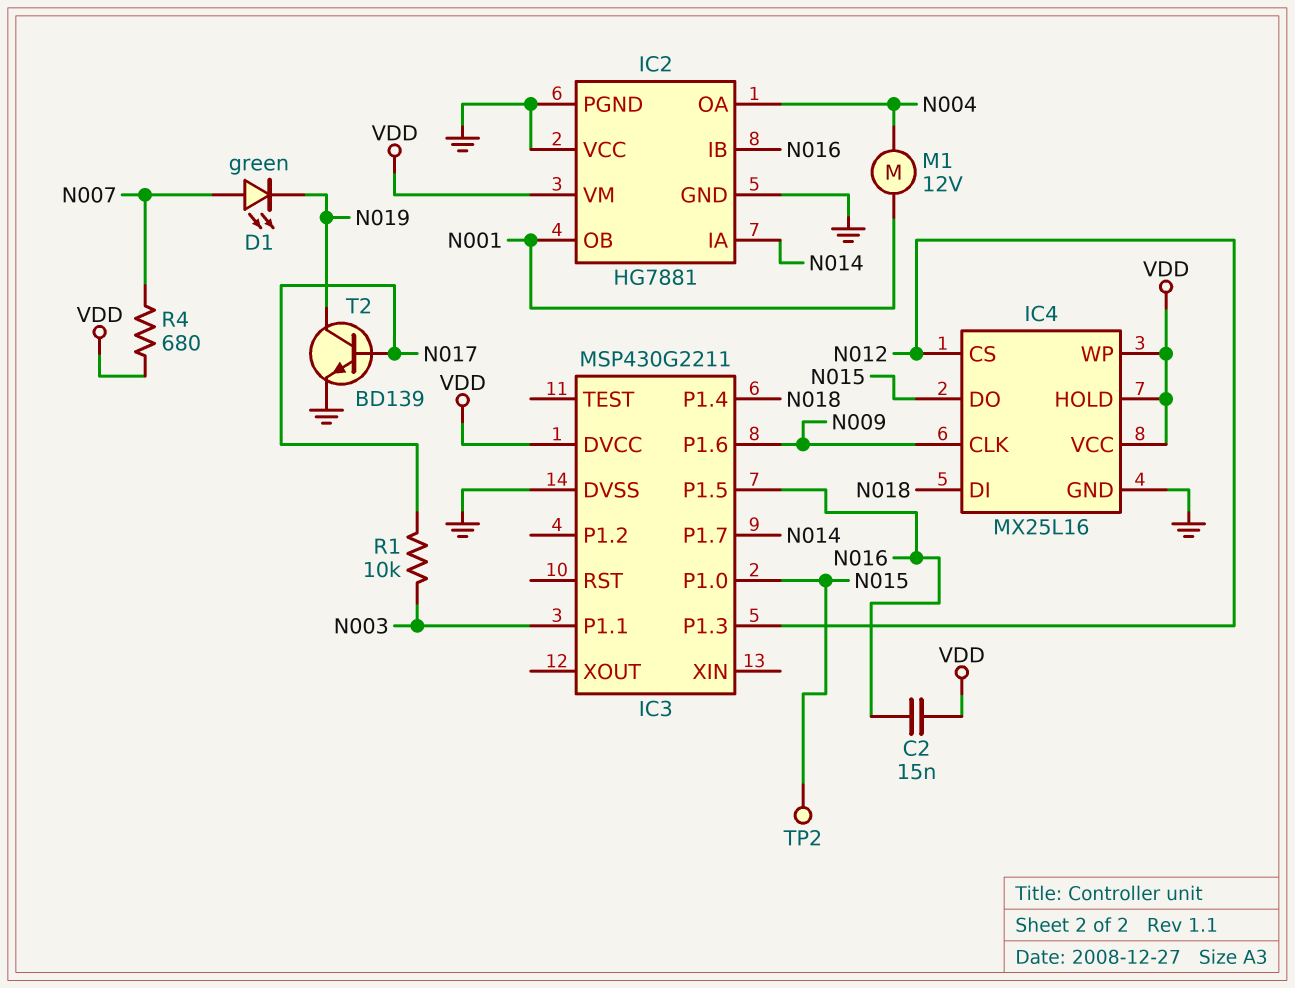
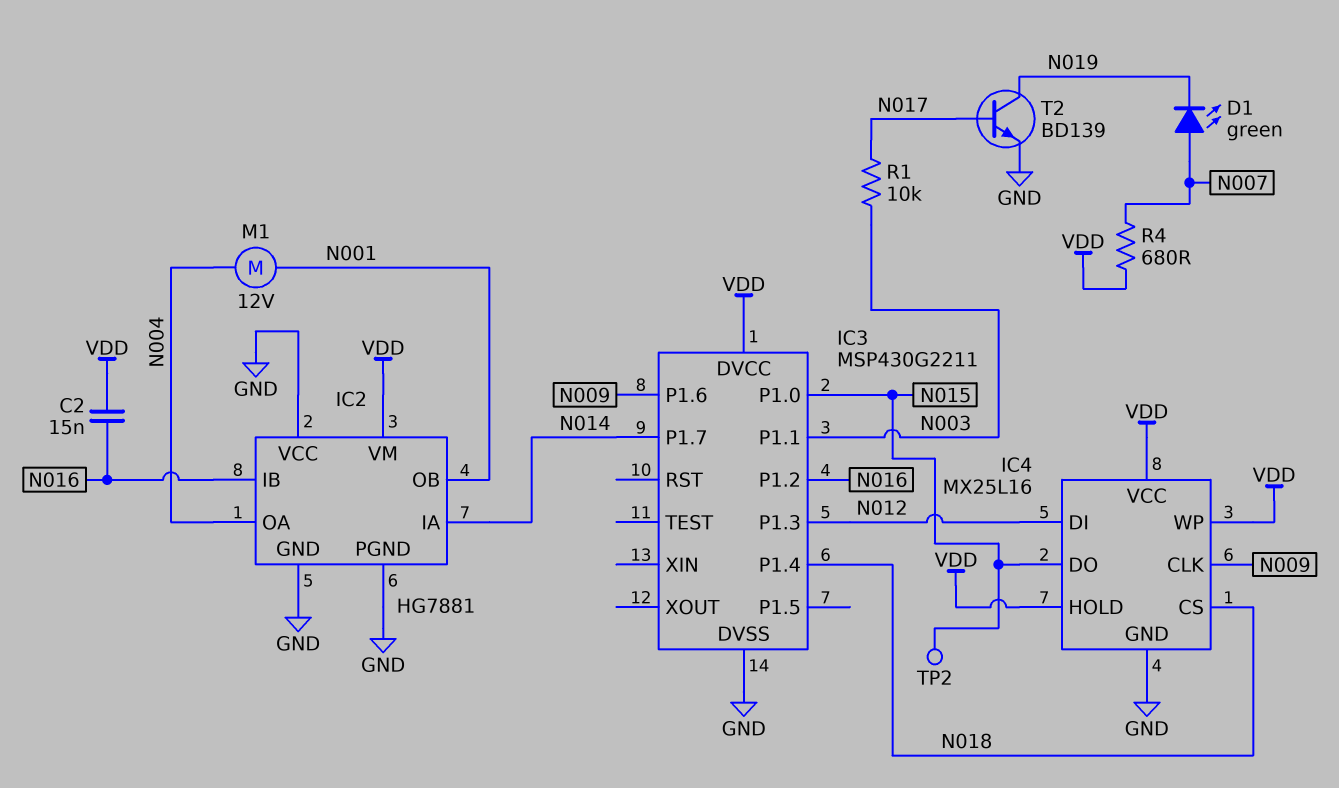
IC3 pin P1.2: none -> N016
IC3 pin P1.5: N016 -> none
IC4 pin CS: N012 -> N018
IC4 pin DI: N018 -> N012

